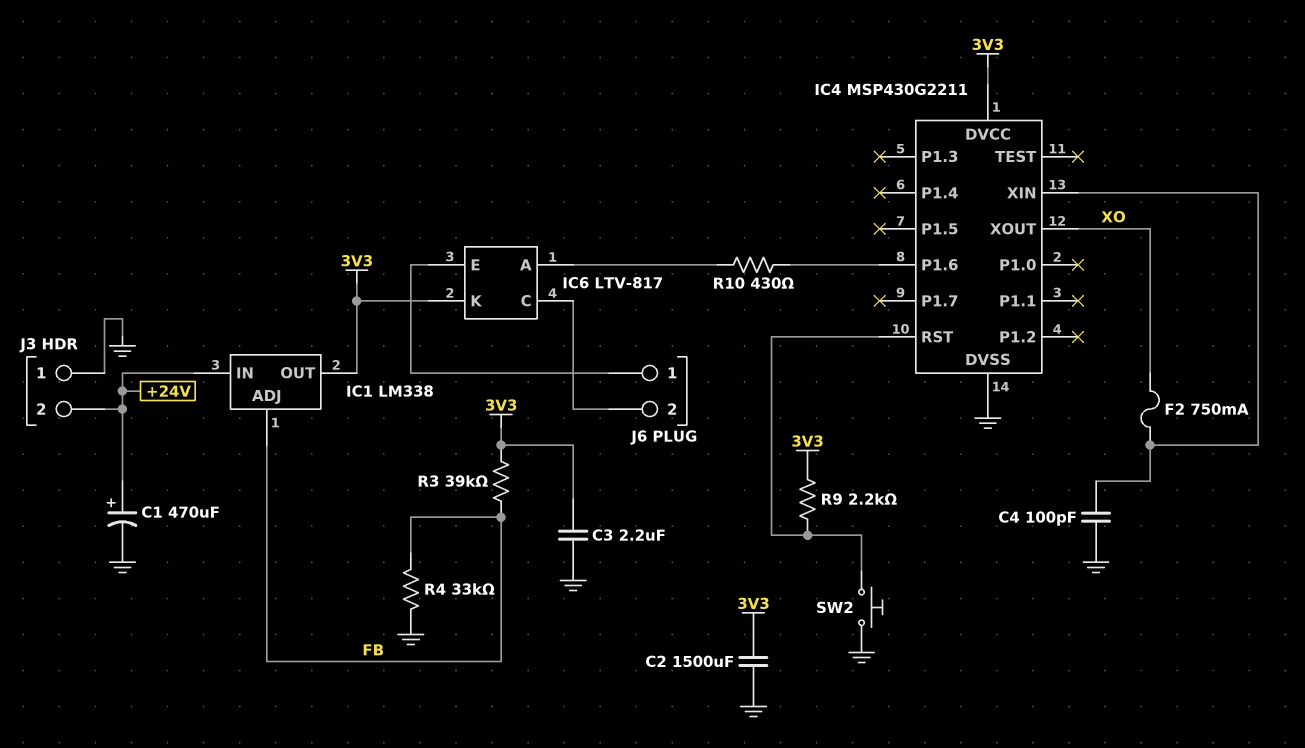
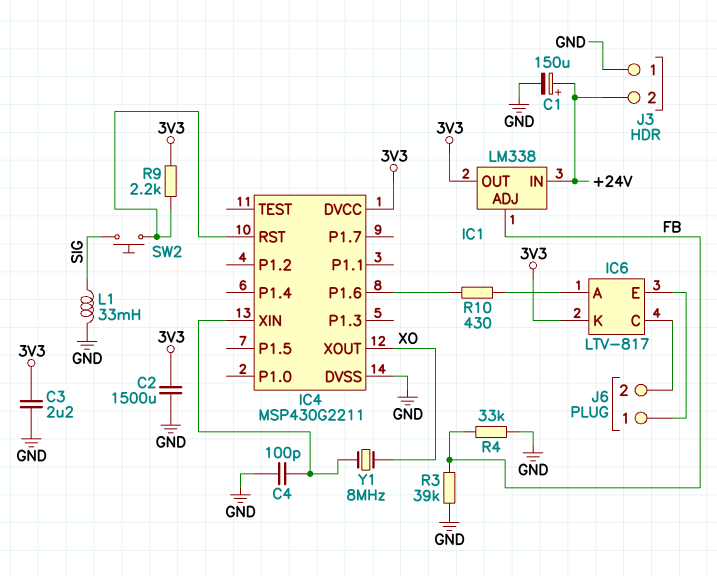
C1: 470uF (plus +24V, minus GND) -> 150uF (plus +24V, minus GND)
F2: 750mA (IC4/XIN, XO) -> none
L1: none -> 33mH (GND, SIG)
R3: 39k (3V3, FB) -> 39k (FB, GND)
SW2: button (GND, IC4/RST) -> button (IC4/RST, SIG)
Y1: none -> 8MHz (IC4/XIN, XO)

